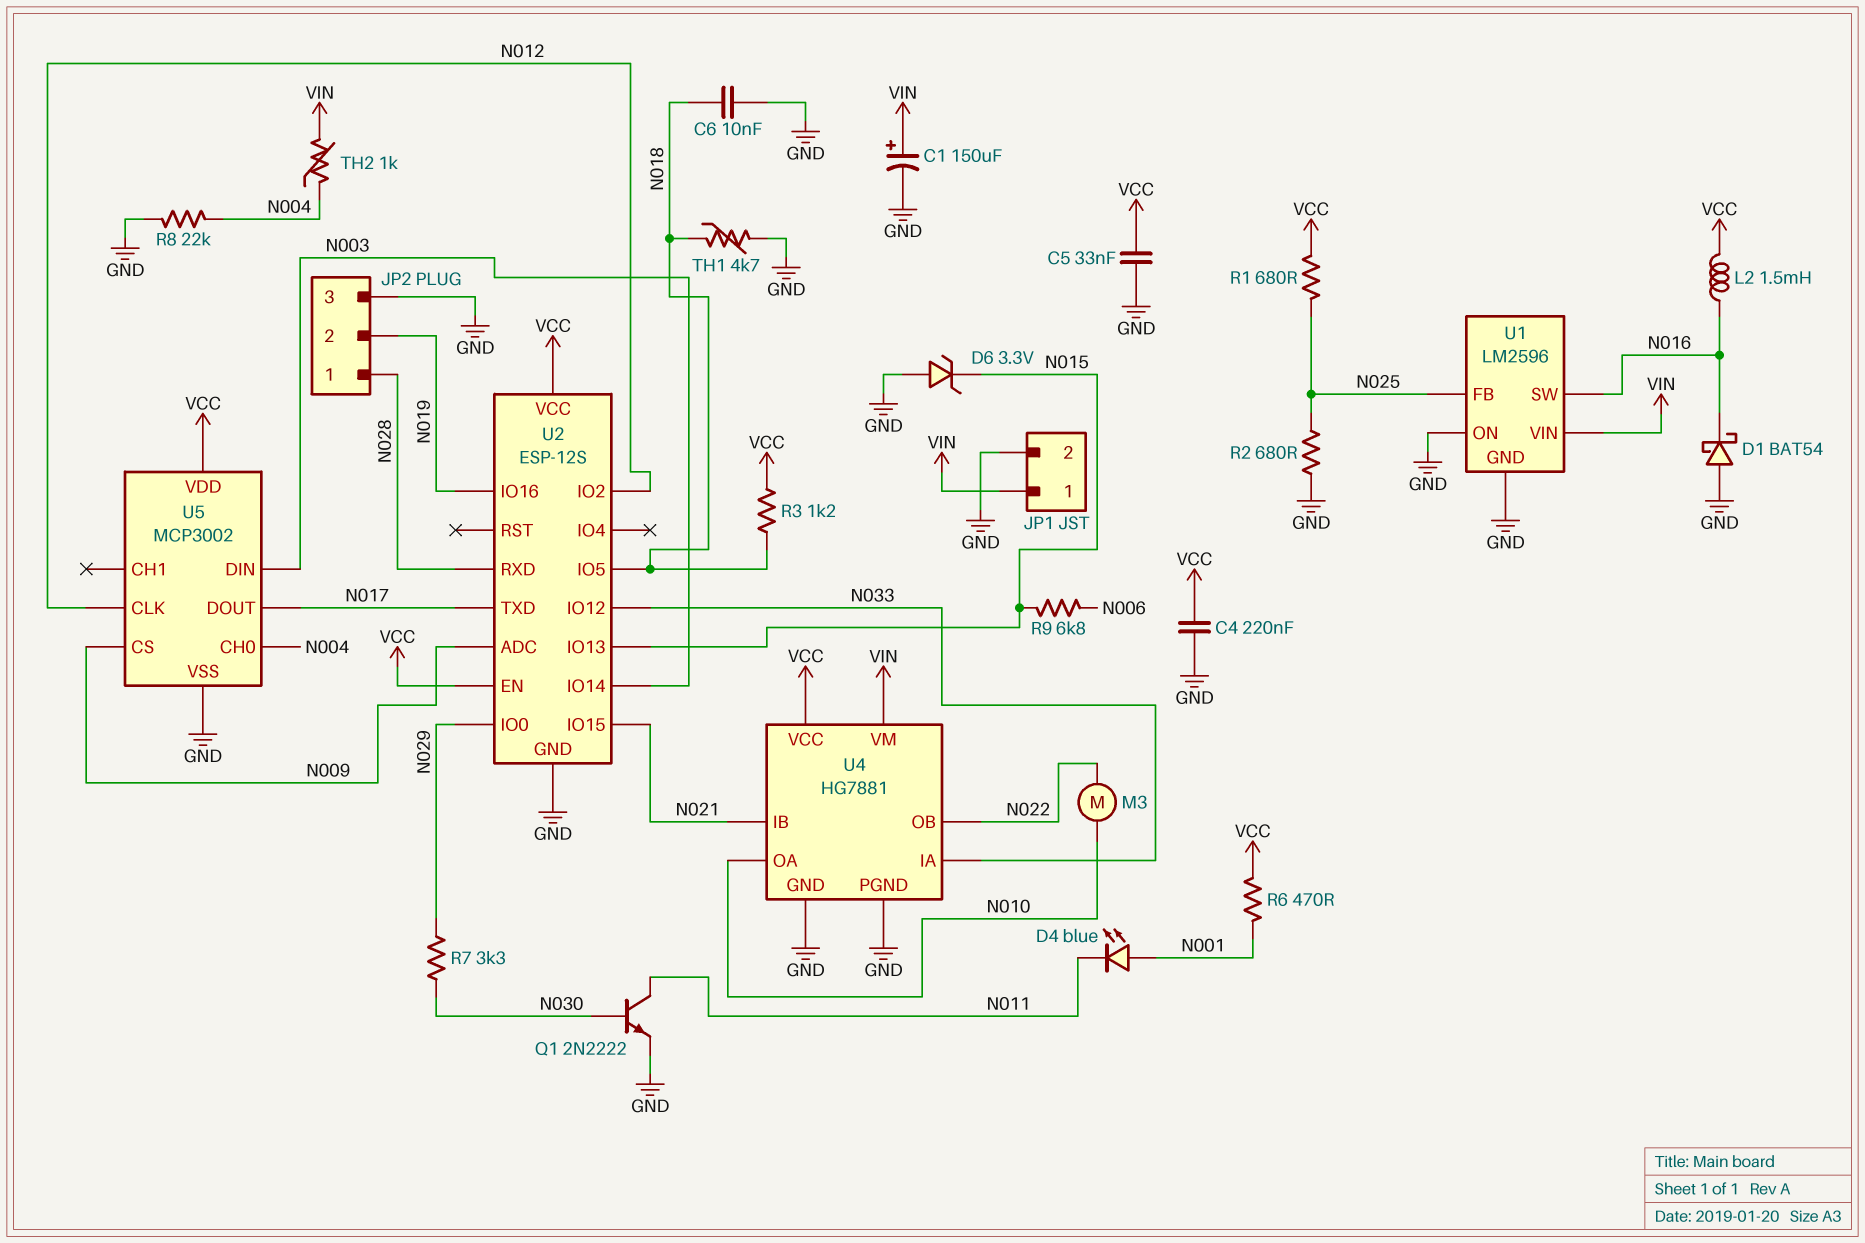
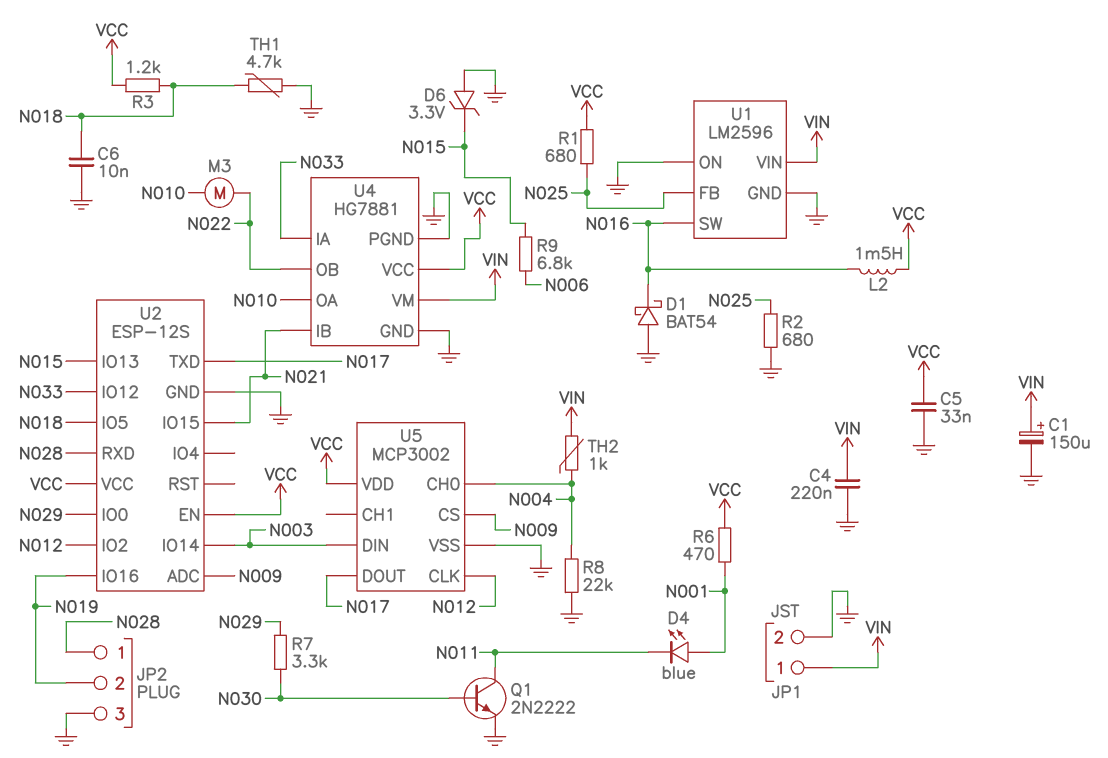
C4: 220nF (GND, VCC) -> 220nF (GND, VIN)

